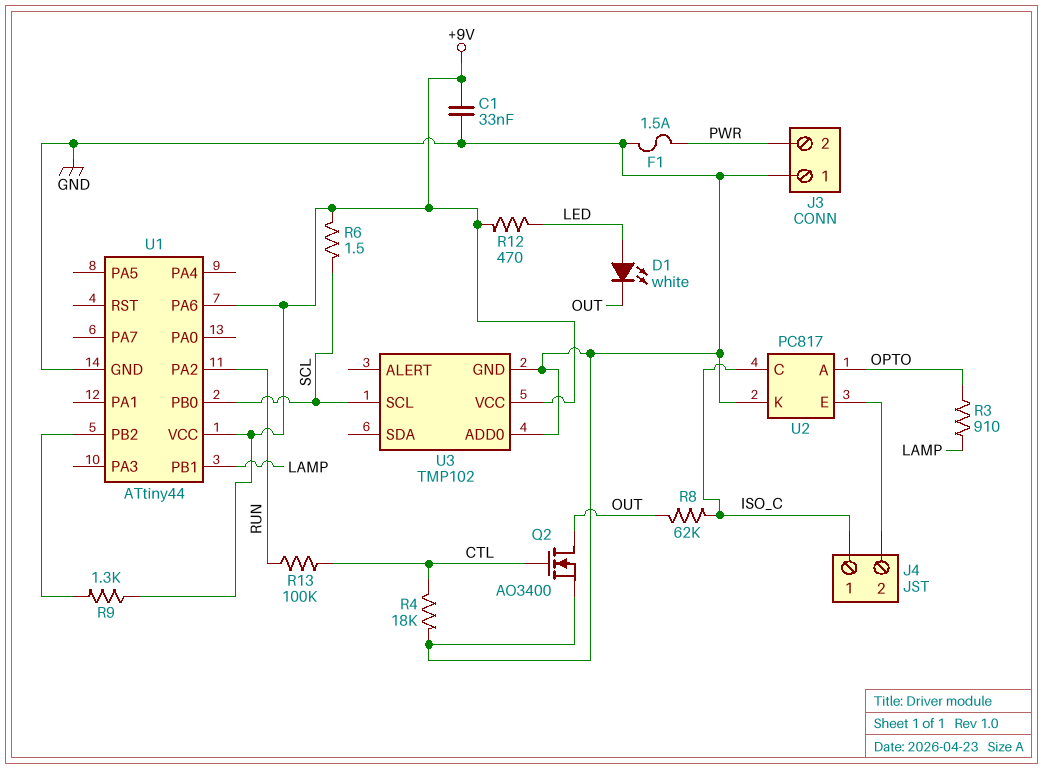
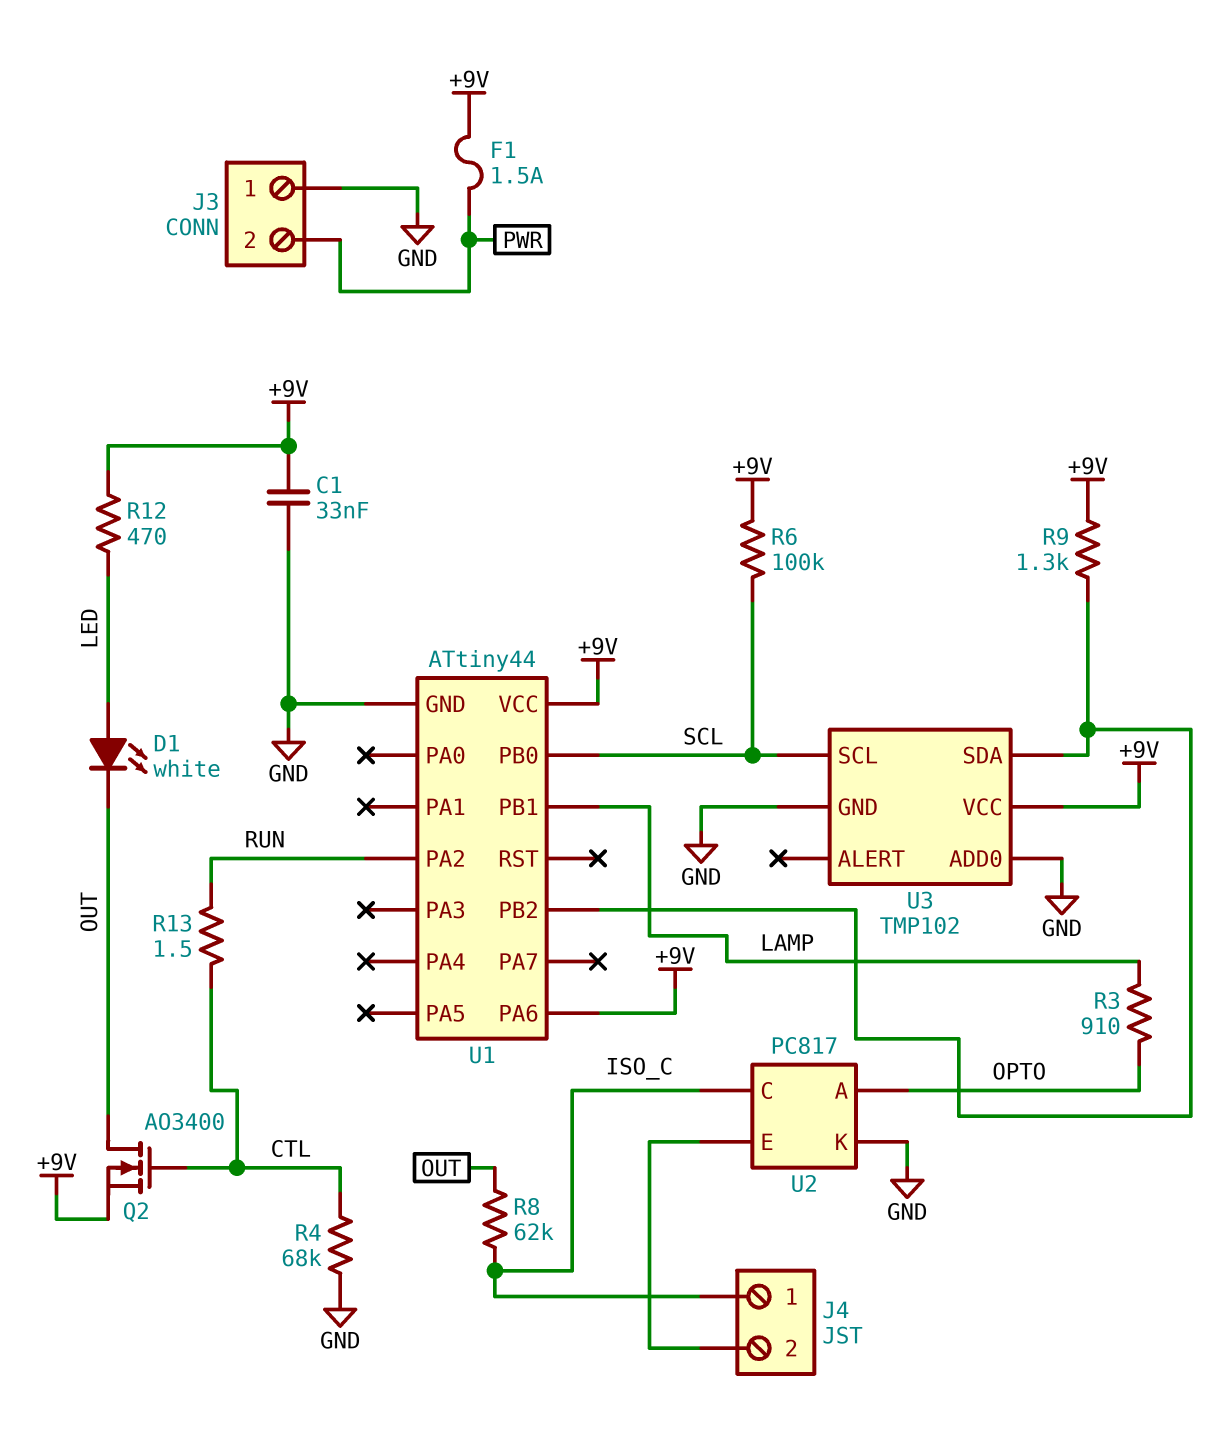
F1: 1.5A (GND, PWR) -> 1.5A (+9V, PWR)
Q2: NMOS AO3400 (G CTL, D OUT, S GND) -> NMOS AO3400 (G CTL, D OUT, S +9V)
R4: 18k (CTL, GND) -> 68k (CTL, GND)
R6: 1.5 (+9V, SCL) -> 100k (+9V, SCL)
R13: 100k (CTL, RUN) -> 1.5 (CTL, RUN)
U3 pin SDA: none -> U1/PB2

